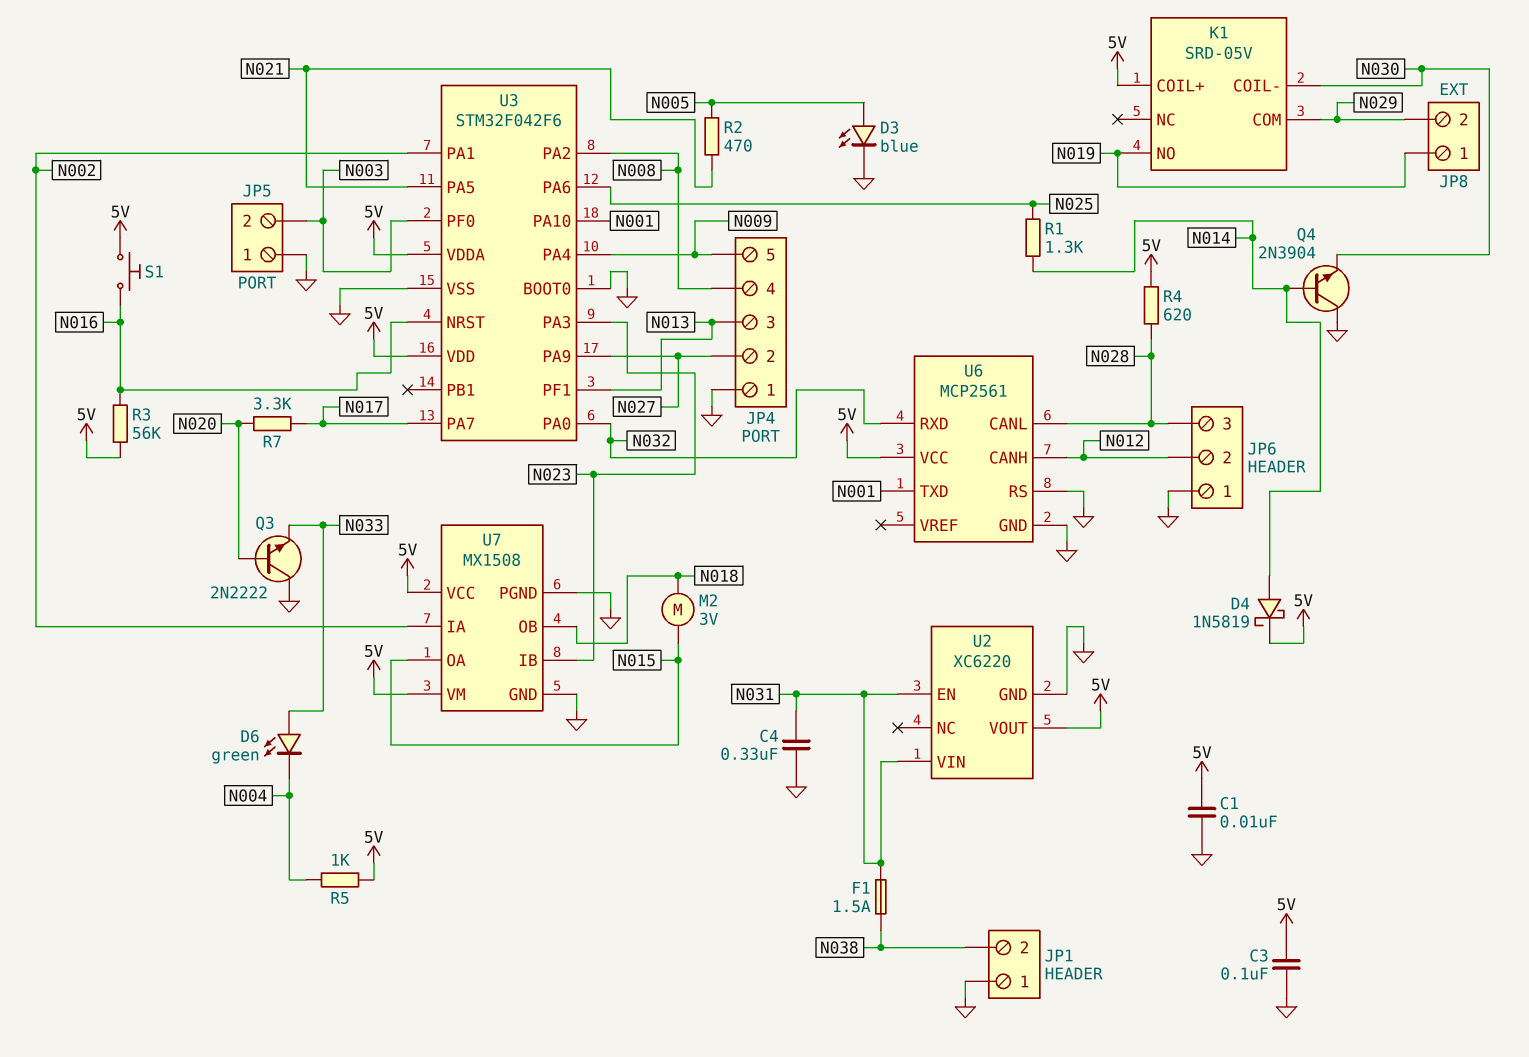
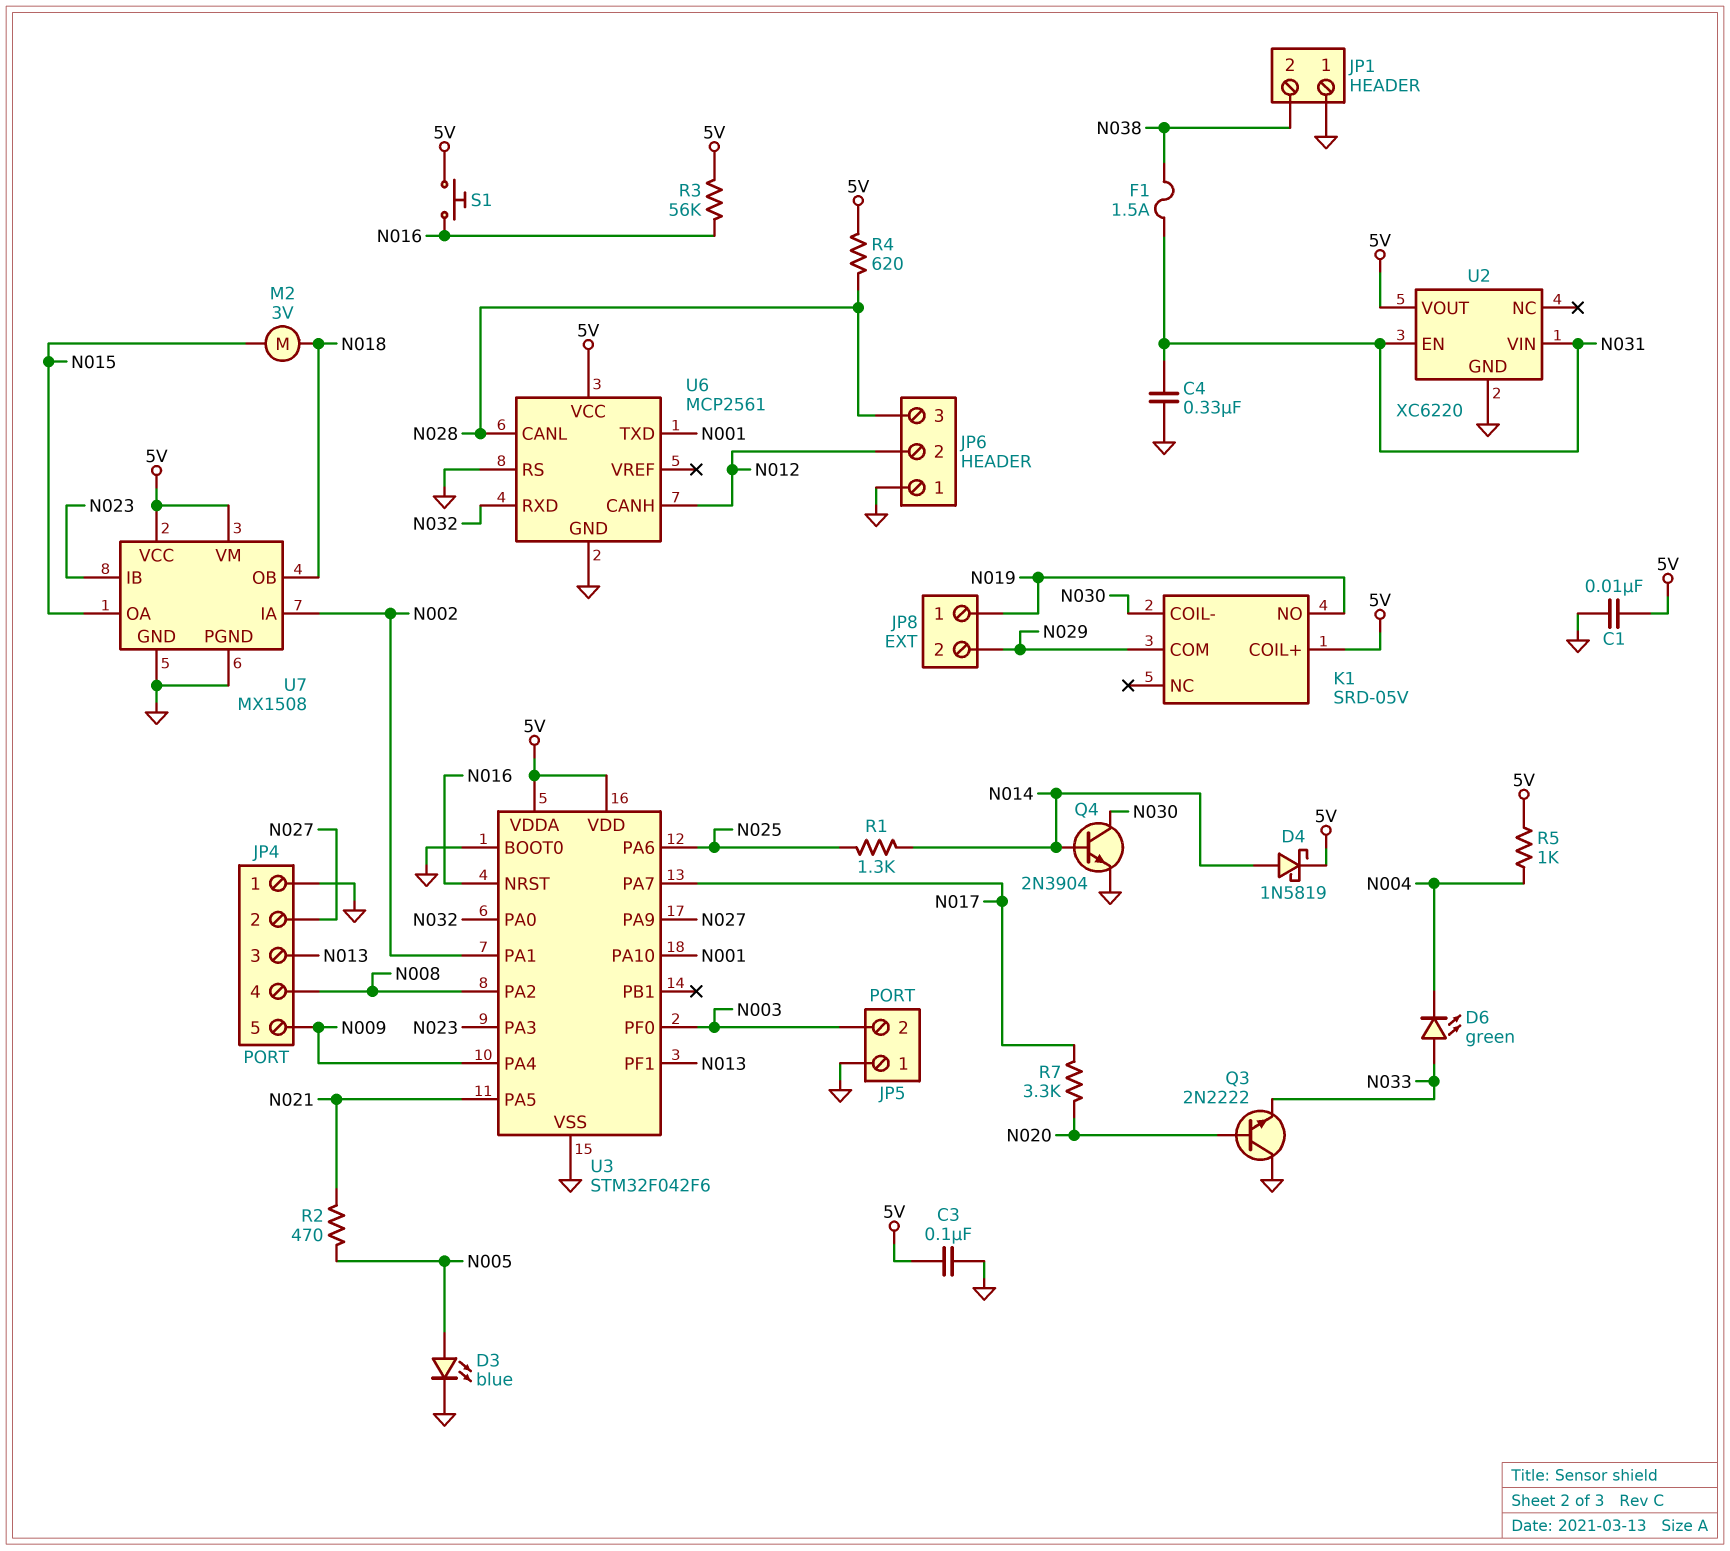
Q4: NPN 2N3904 (B N014, C GND, E N030) -> NPN 2N3904 (B N014, C N030, E GND)

